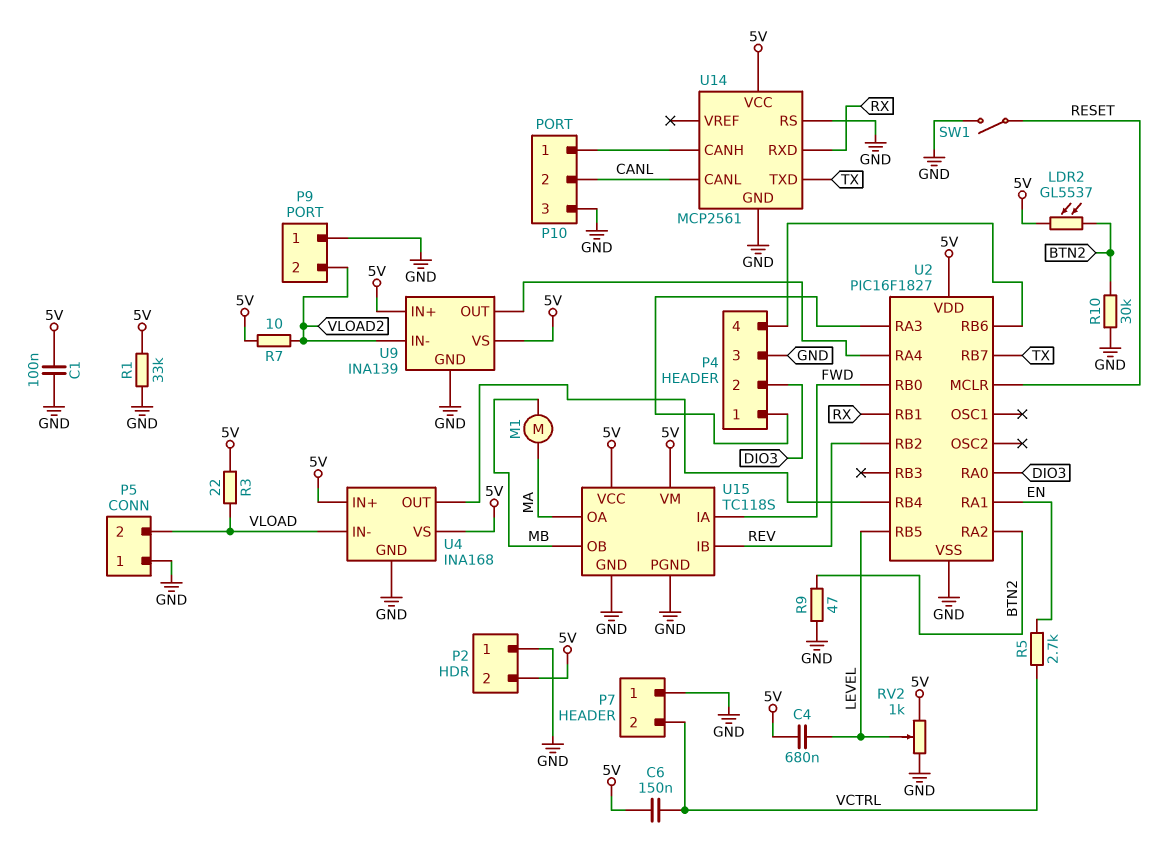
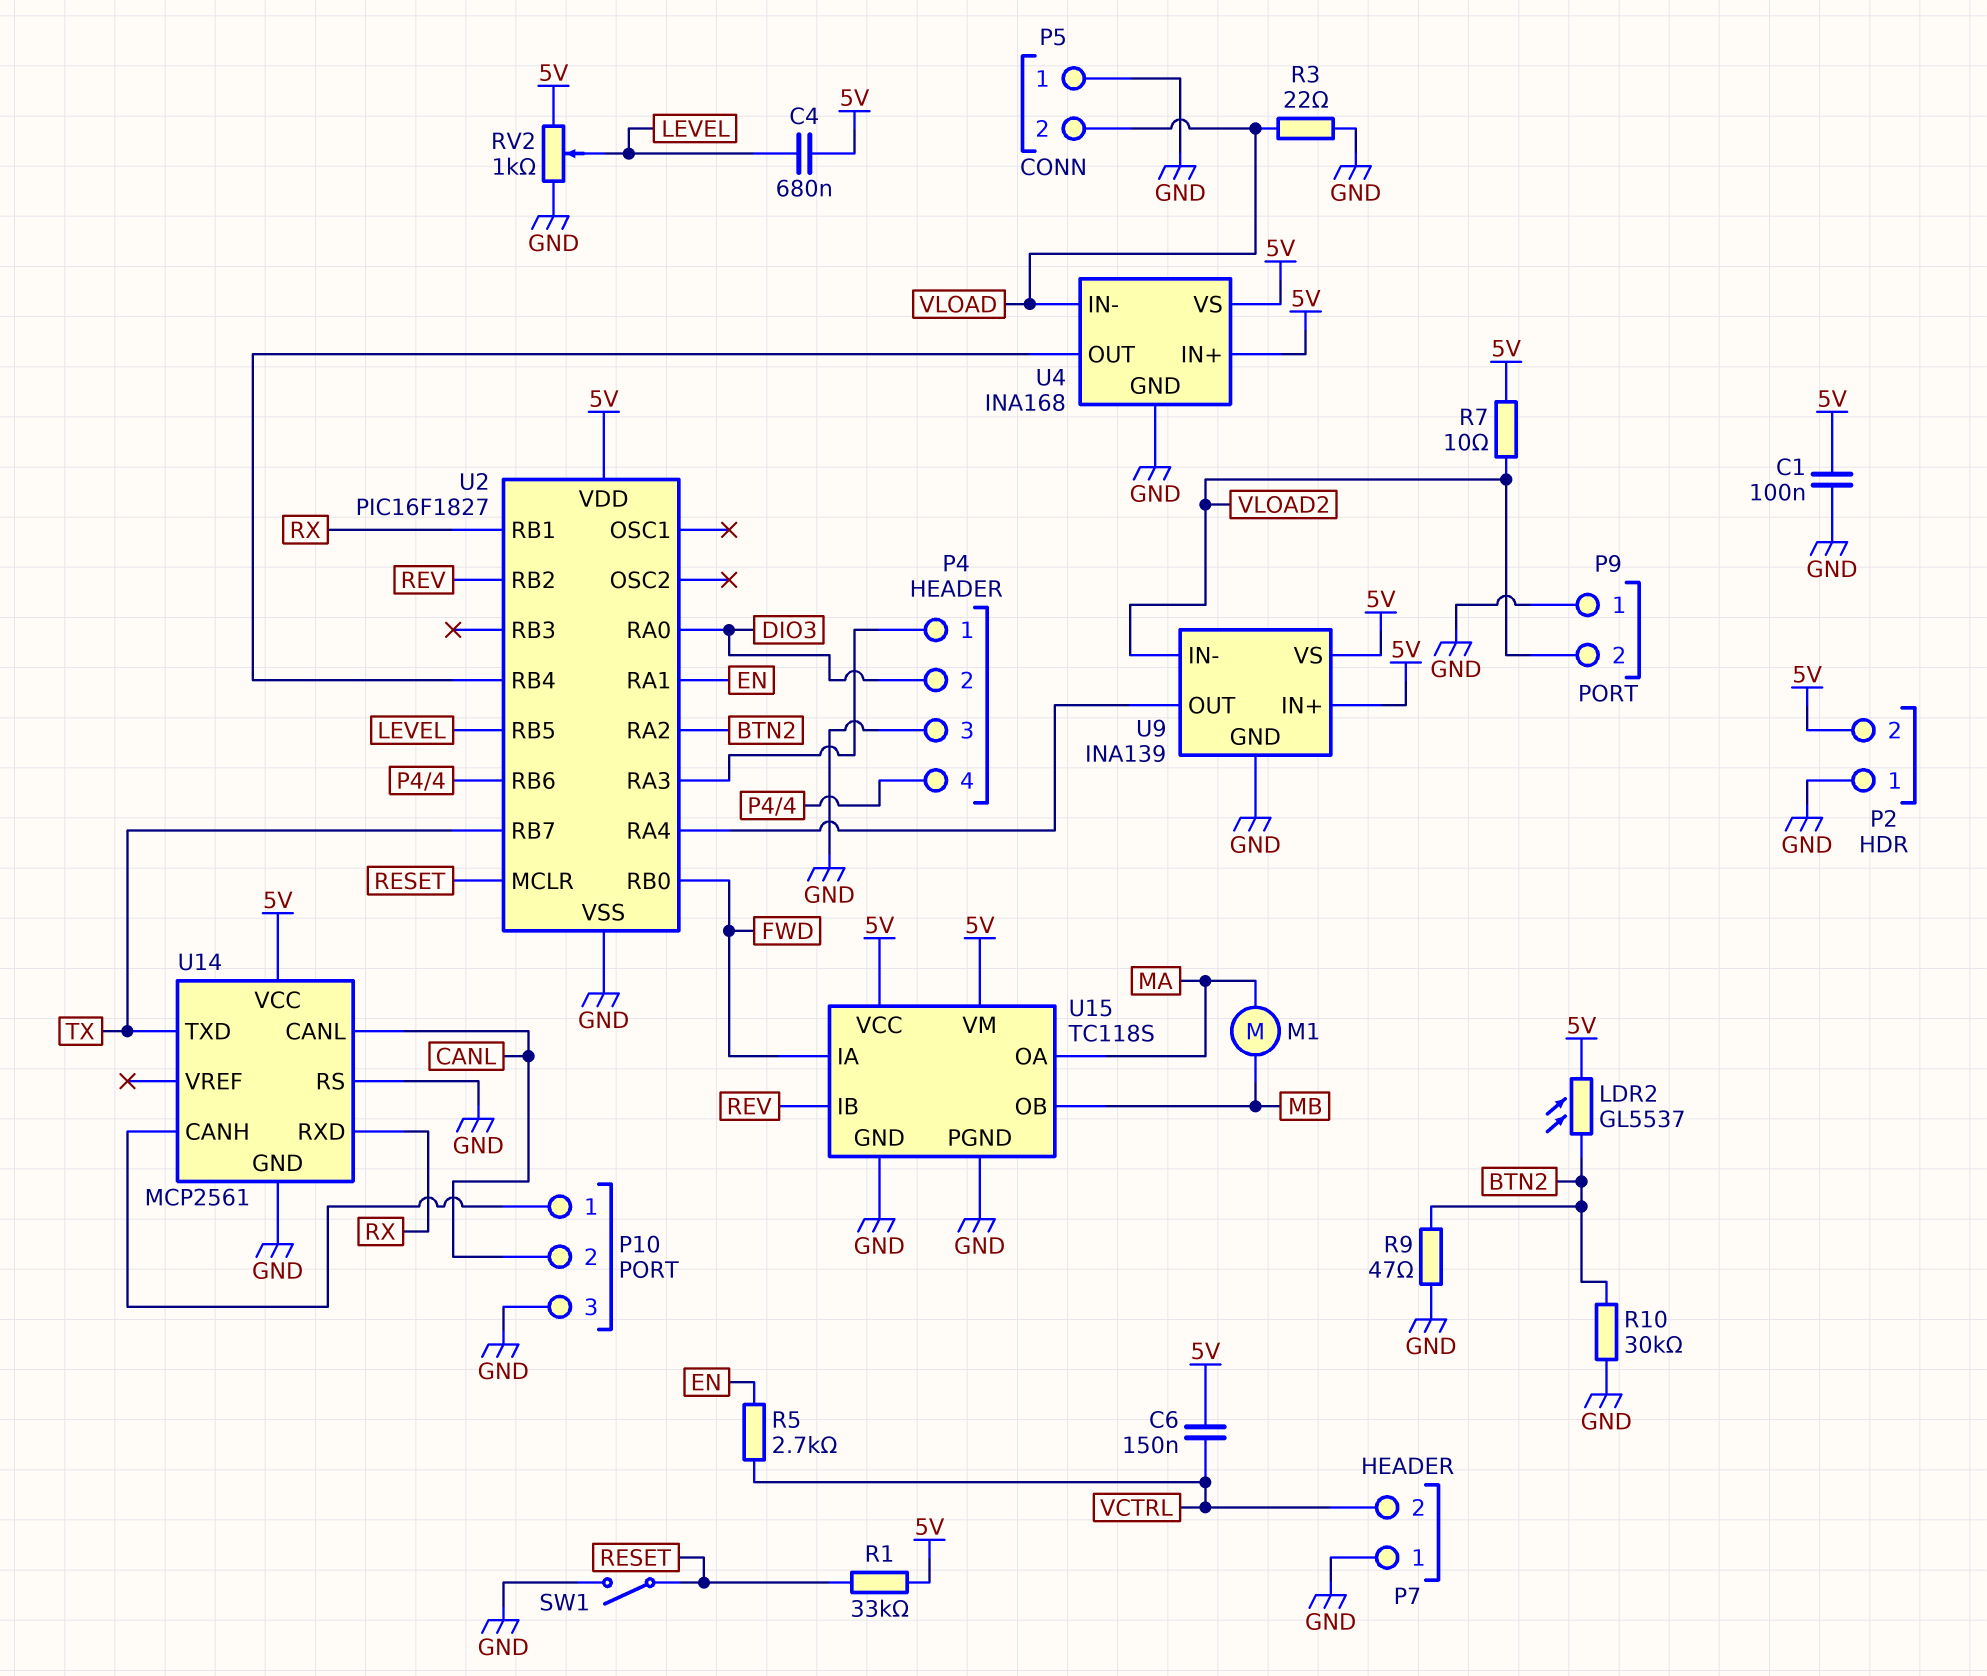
R1: 33k (5V, GND) -> 33k (5V, RESET)
R3: 22 (5V, VLOAD) -> 22 (GND, VLOAD)

